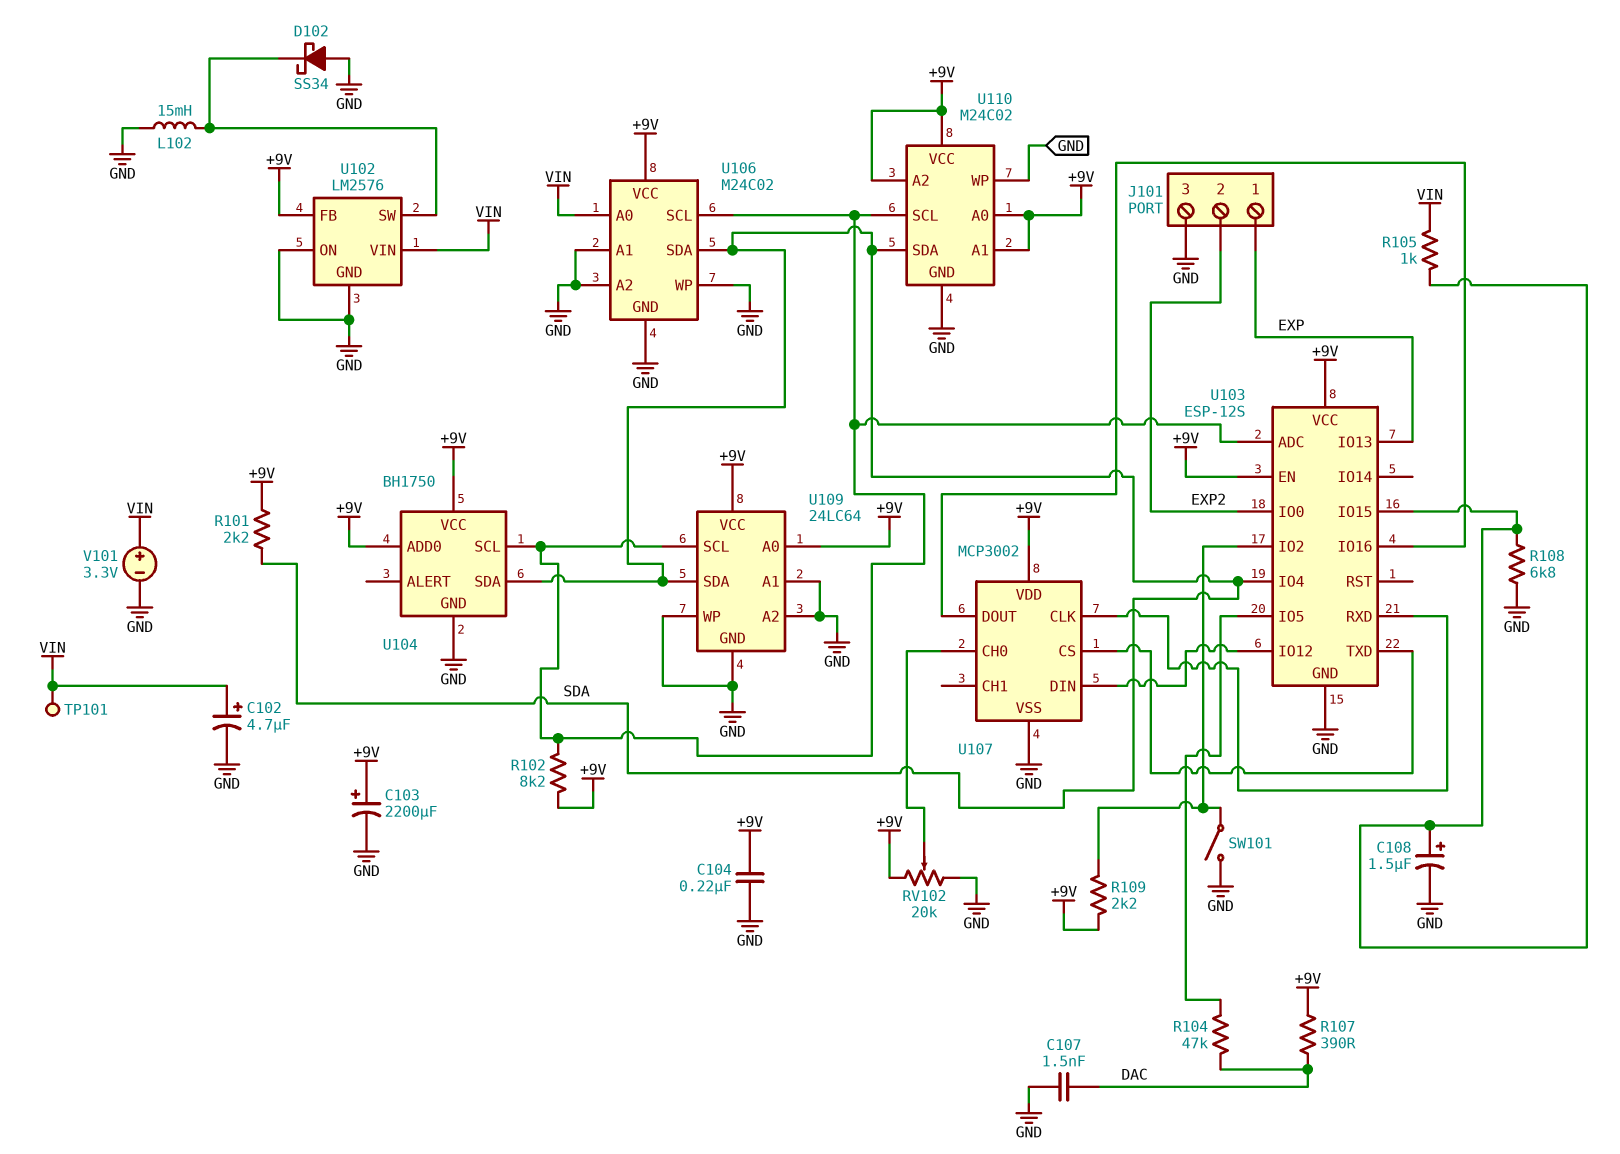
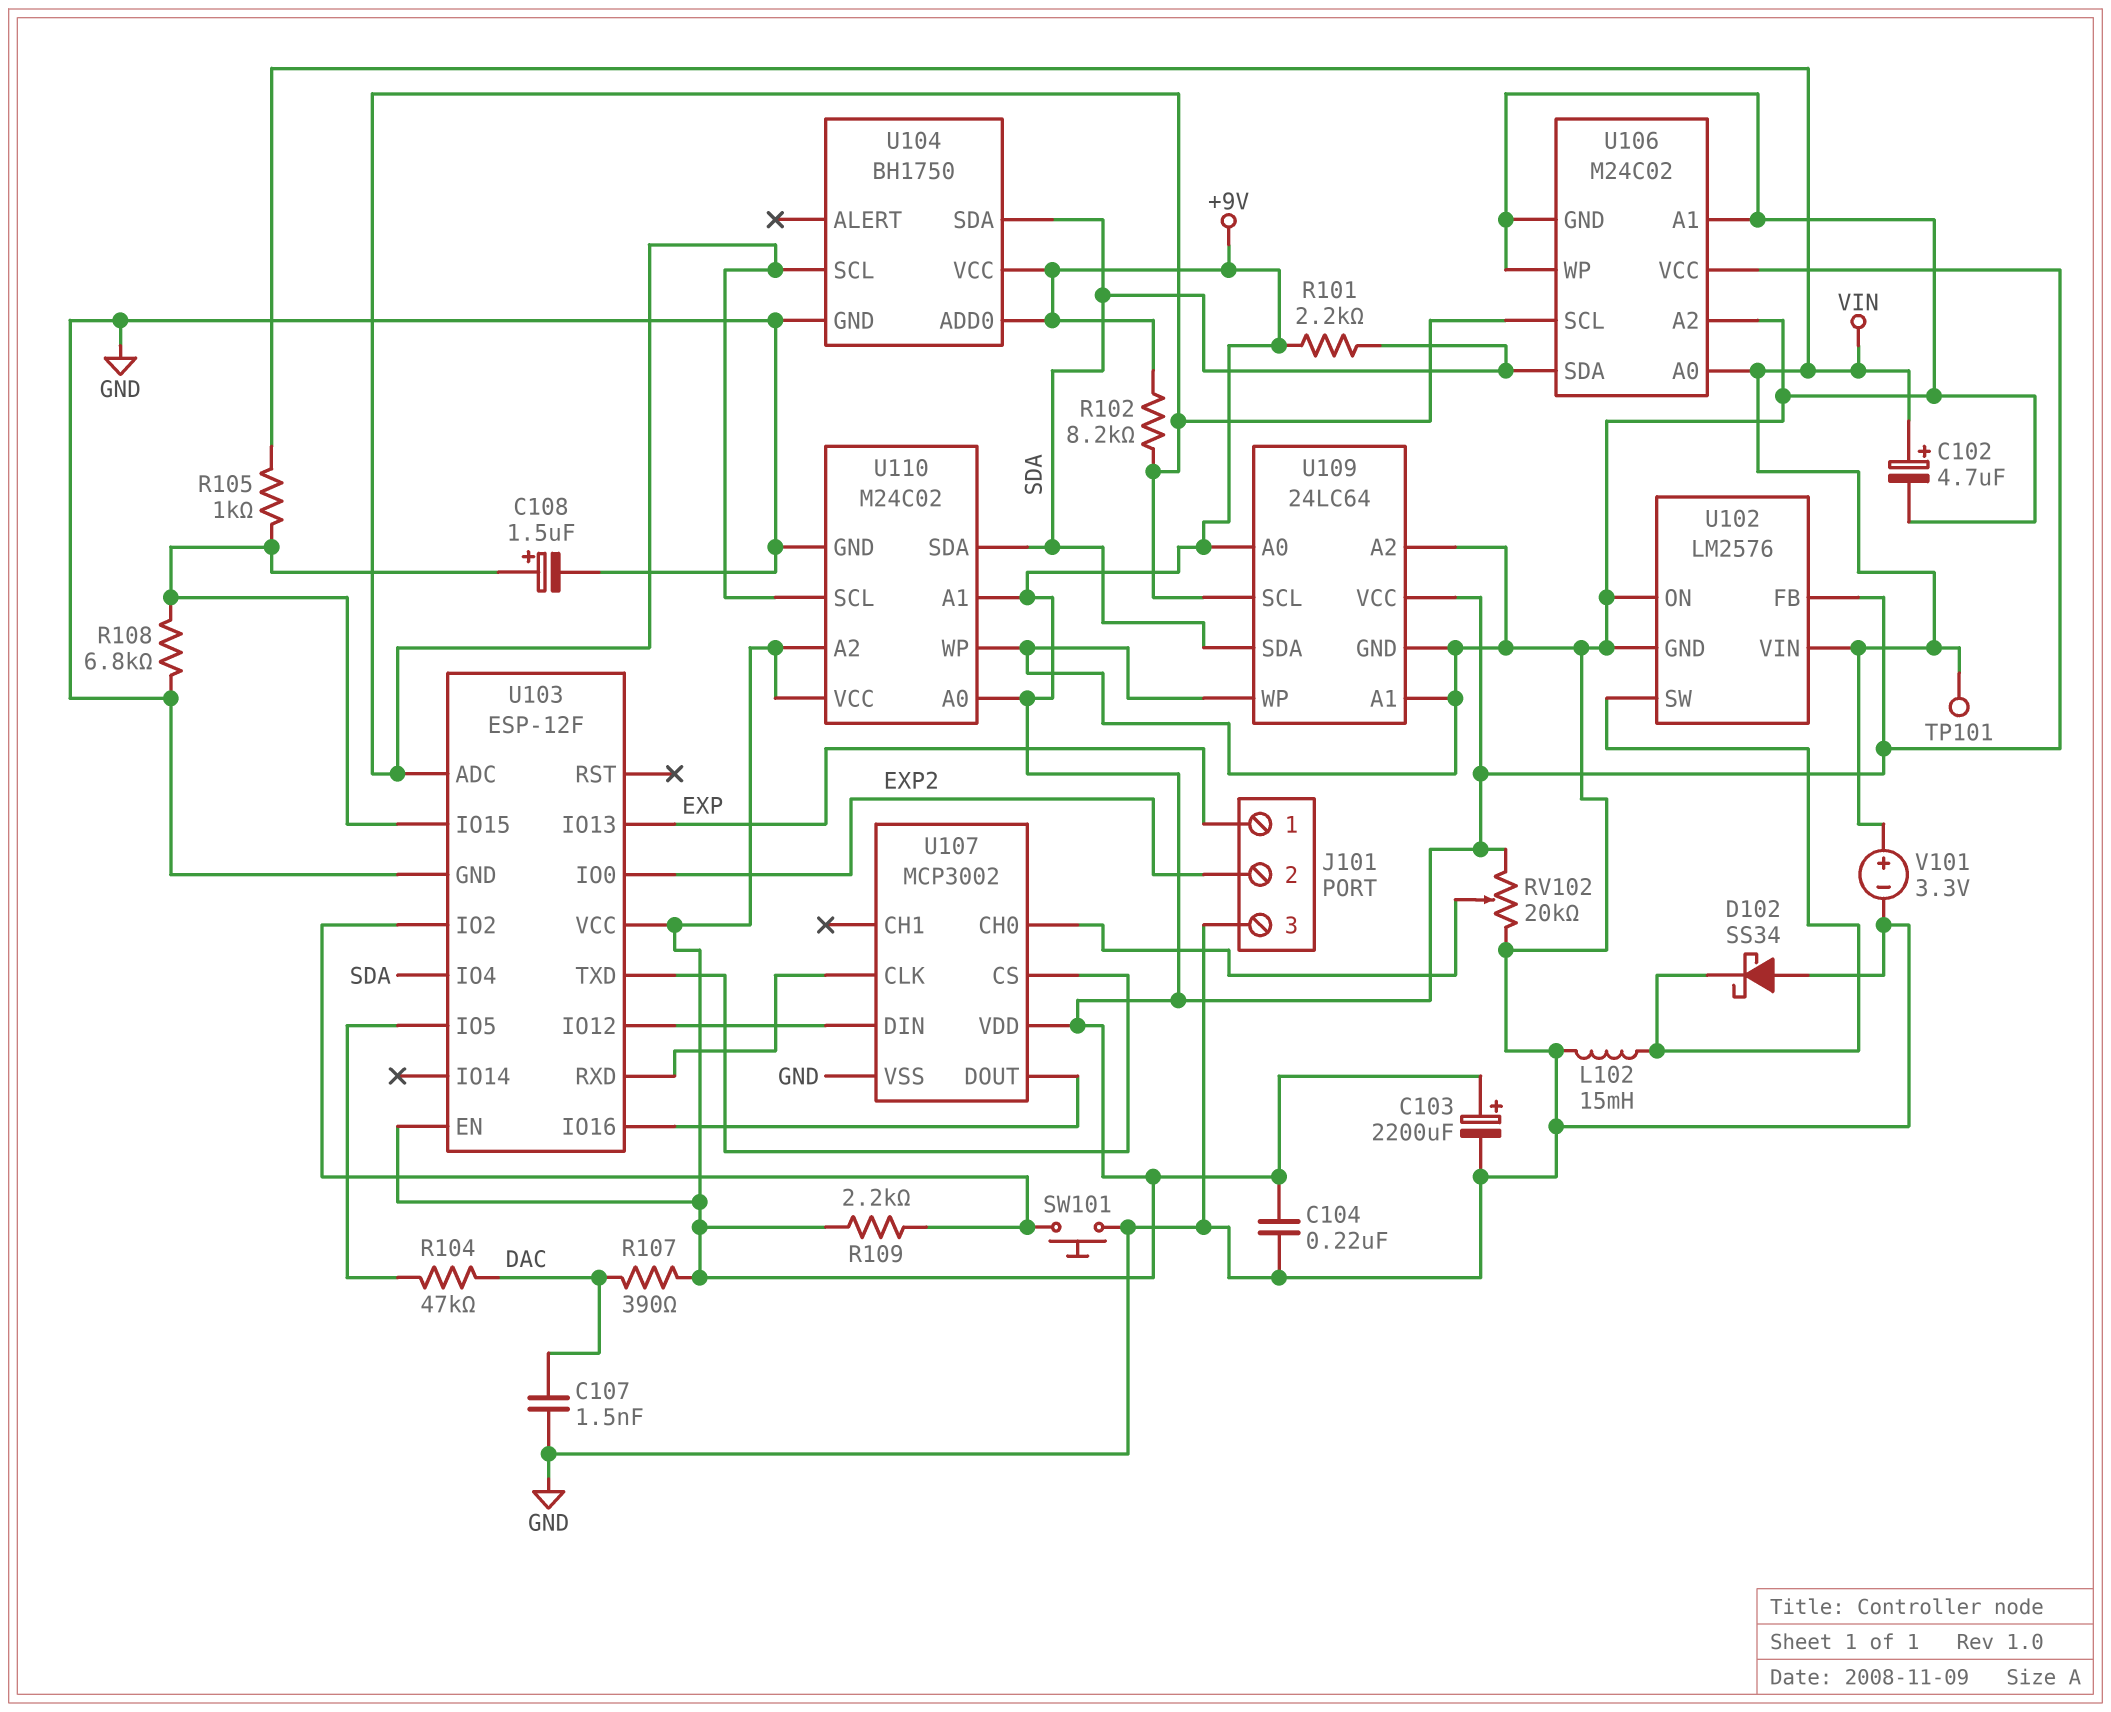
SW101: switch (GND, U103/IO2) -> button (GND, U103/IO2)
U103: ESP-12S -> ESP-12F

